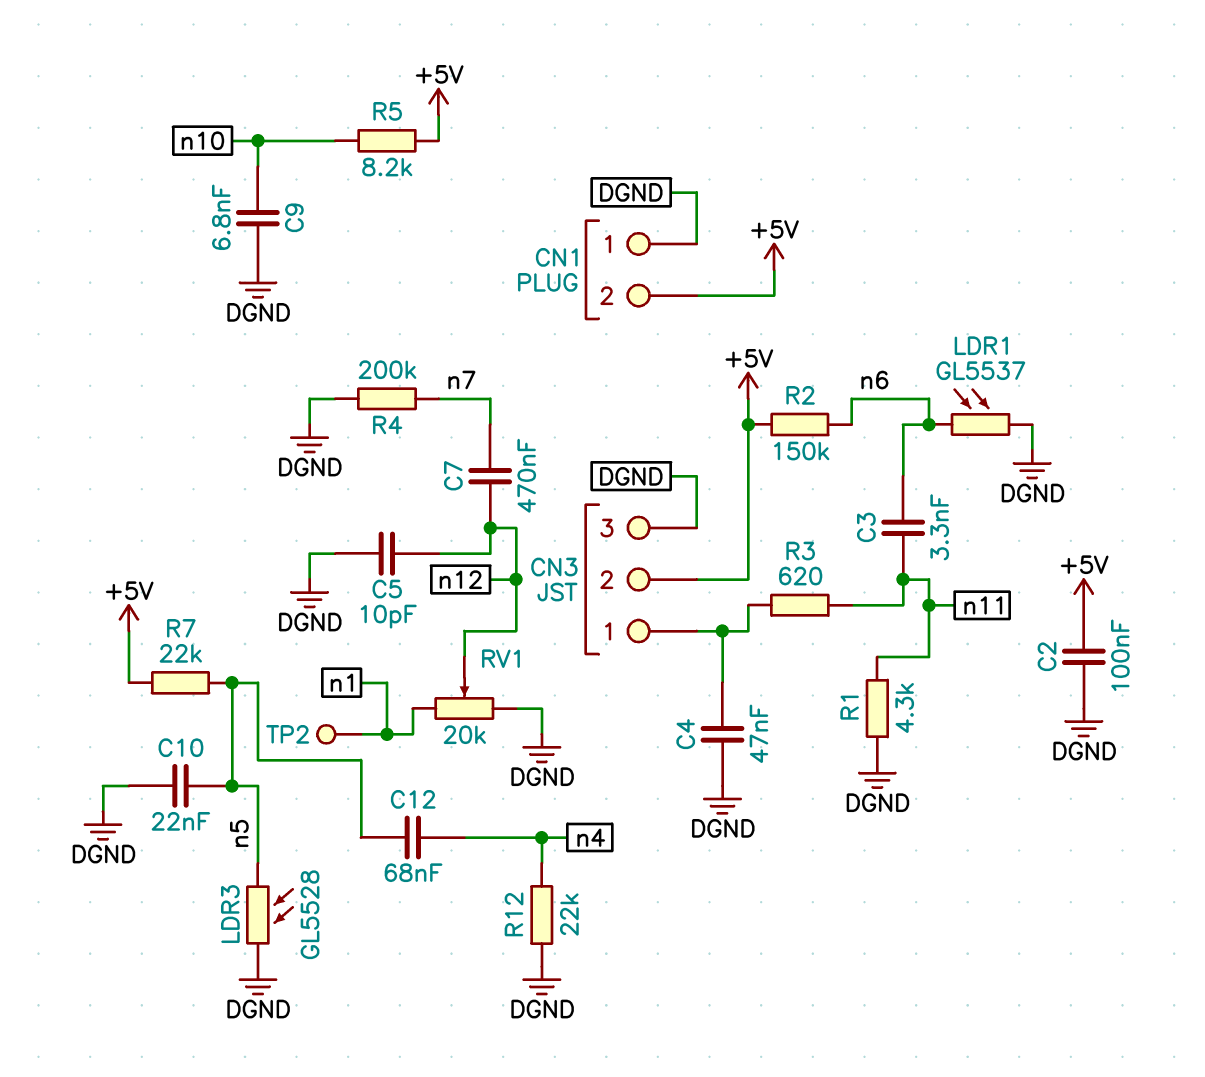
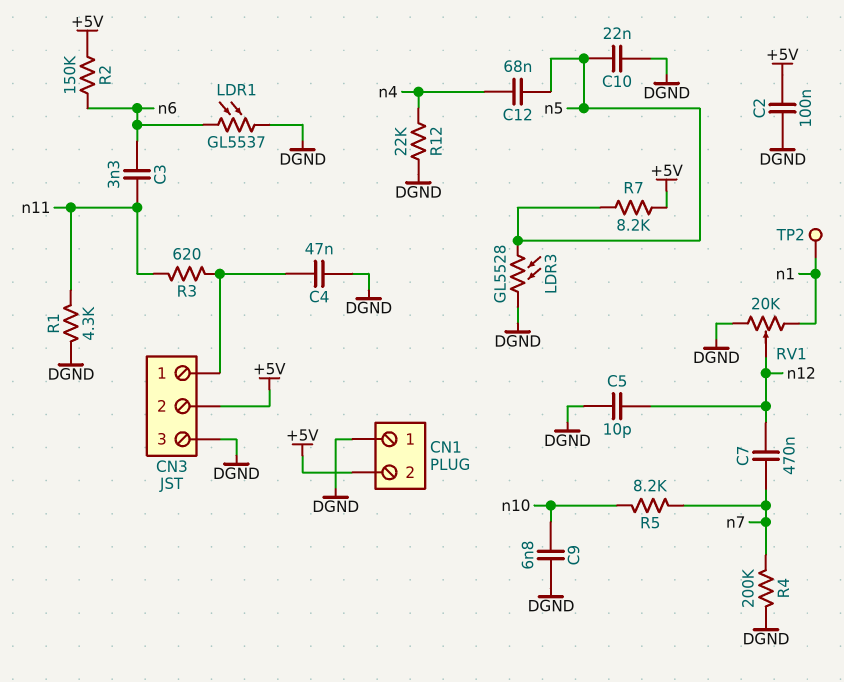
R5: 8.2k (+5V, n10) -> 8.2k (n7, n10)
R7: 22k (+5V, n5) -> 8.2k (+5V, n5)

